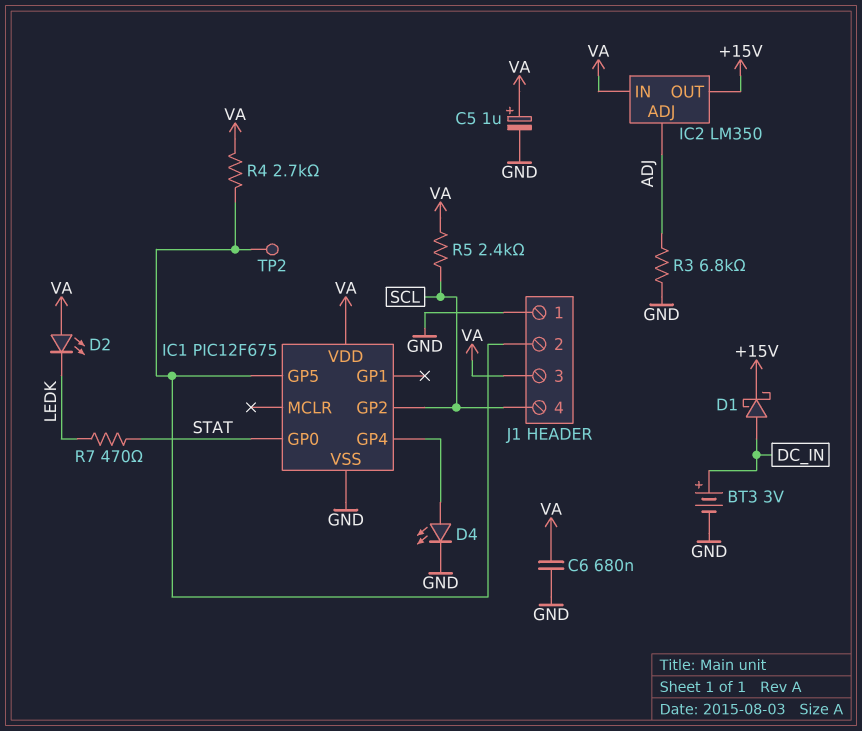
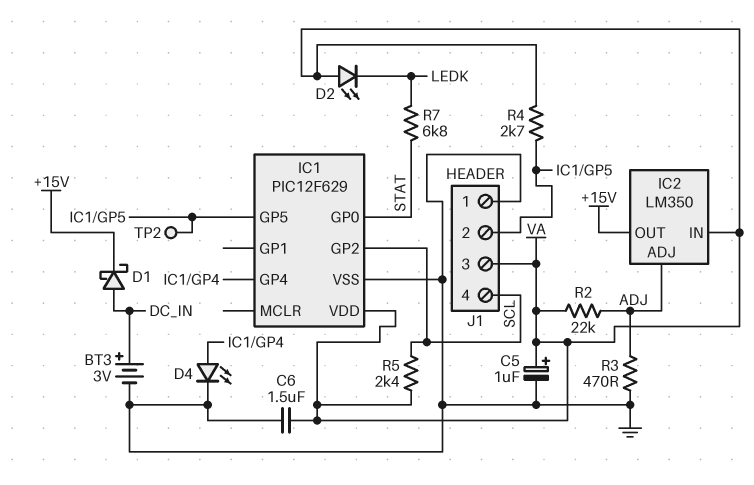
C6: 680nF (GND, VA) -> 1.5uF (GND, VA)
IC1: PIC12F675 -> PIC12F629
R2: none -> 22k (ADJ, VA)
R3: 6.8k (ADJ, GND) -> 470 (ADJ, GND)
R7: 470 (LEDK, STAT) -> 6.8k (LEDK, STAT)

